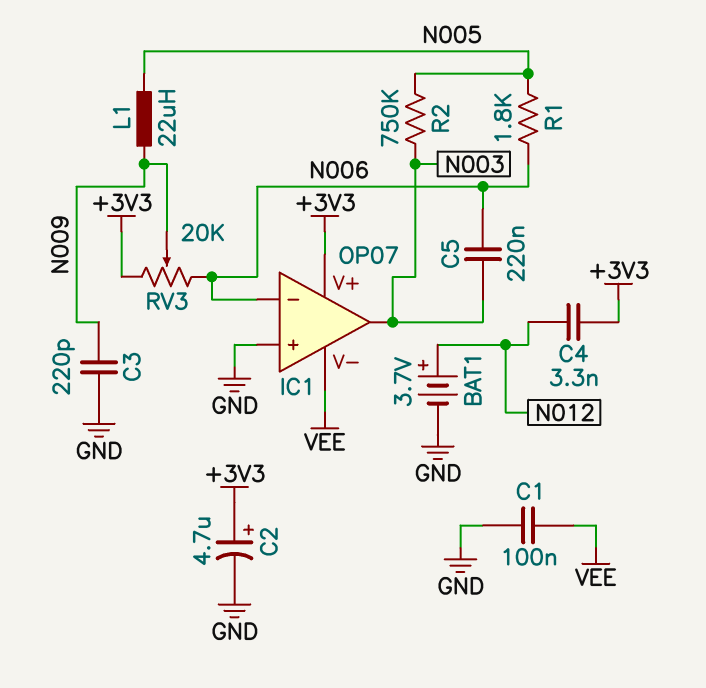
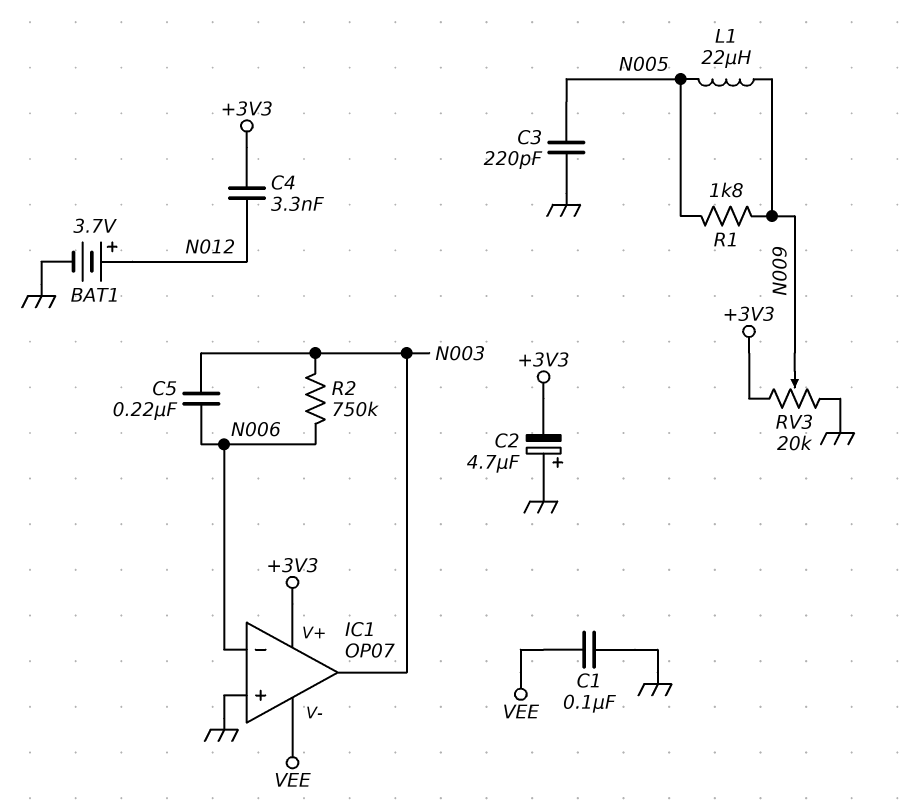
C2: 4.7uF (plus +3V3, minus GND) -> 4.7uF (plus GND, minus +3V3)
C3: 220pF (GND, N009) -> 220pF (GND, N005)
R1: 1.8k (N005, N006) -> 1.8k (N005, N009)
R2: 750k (N003, N005) -> 750k (N003, N006)
RV3: 20k (+3V3, N006, wiper N009) -> 20k (+3V3, GND, wiper N009)

